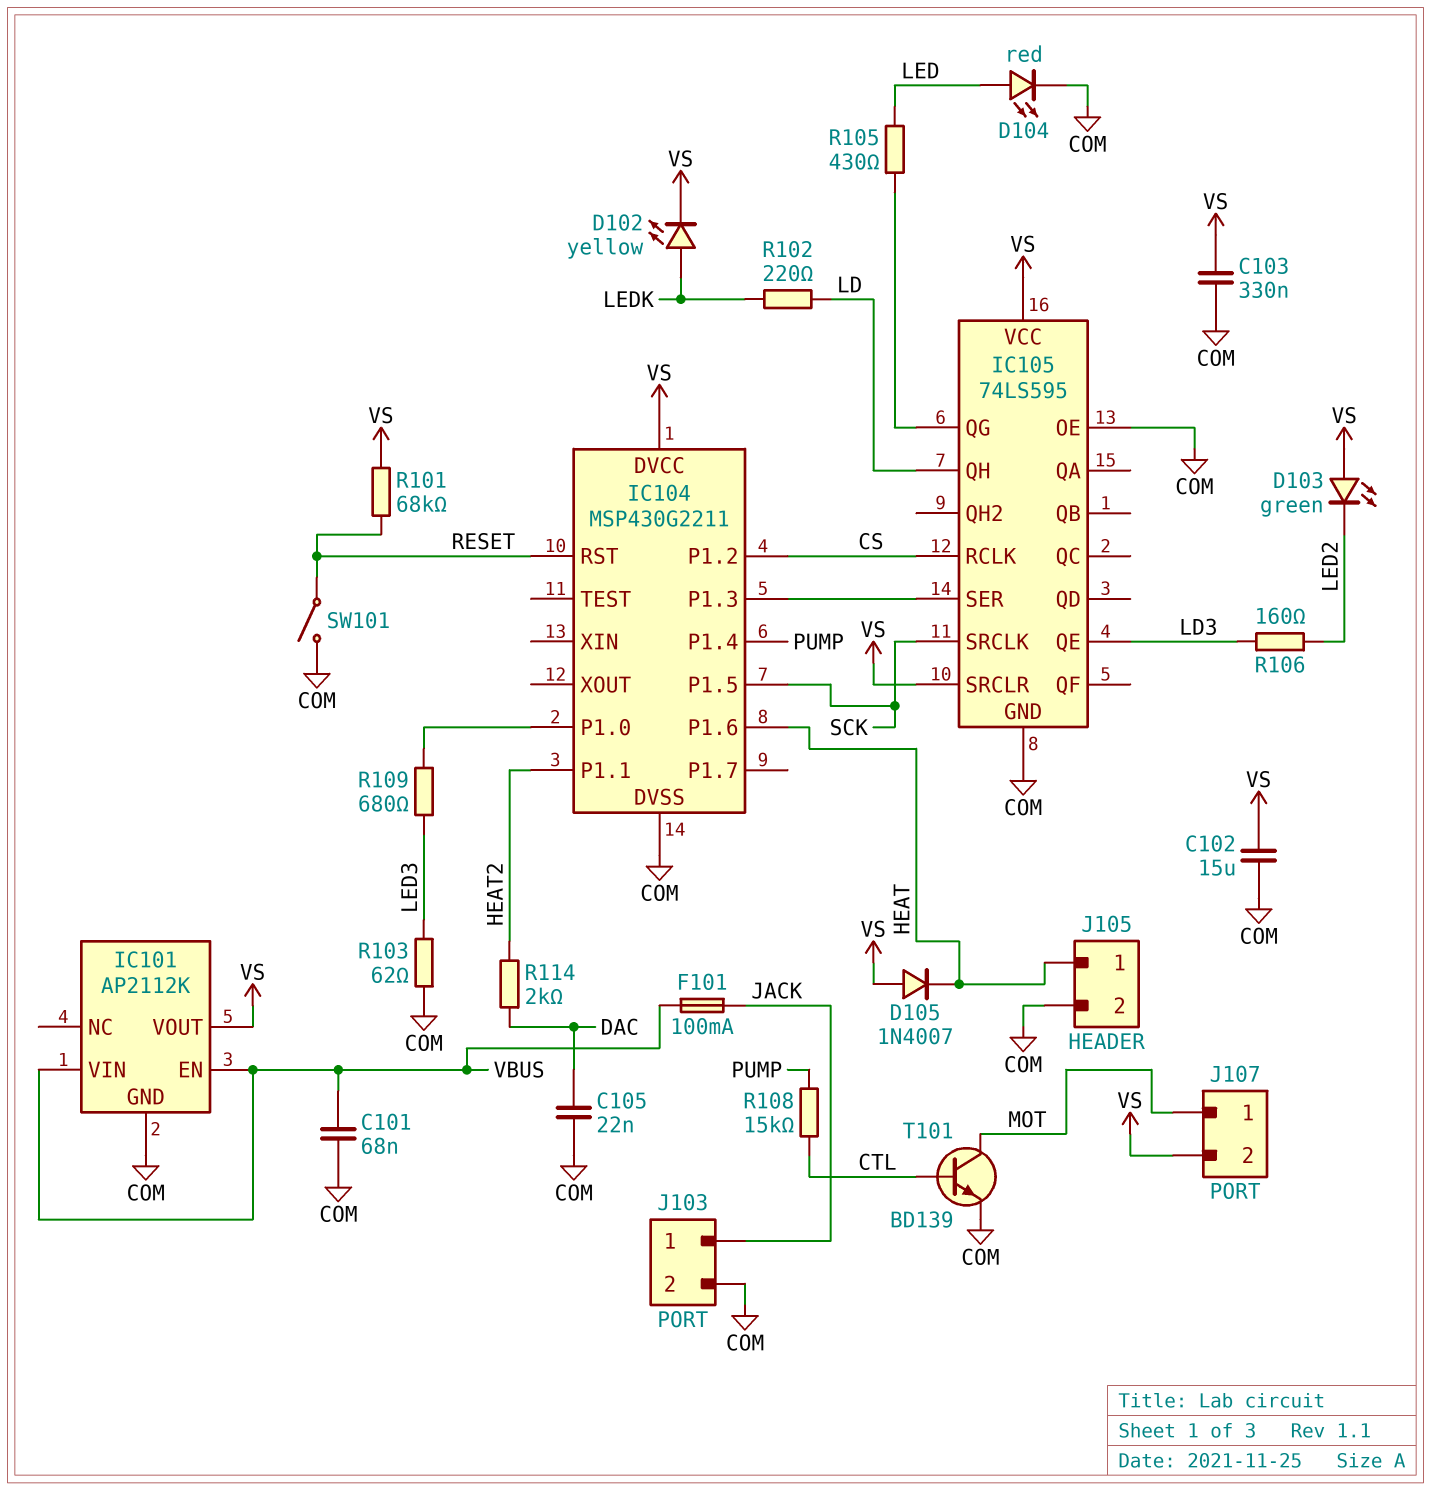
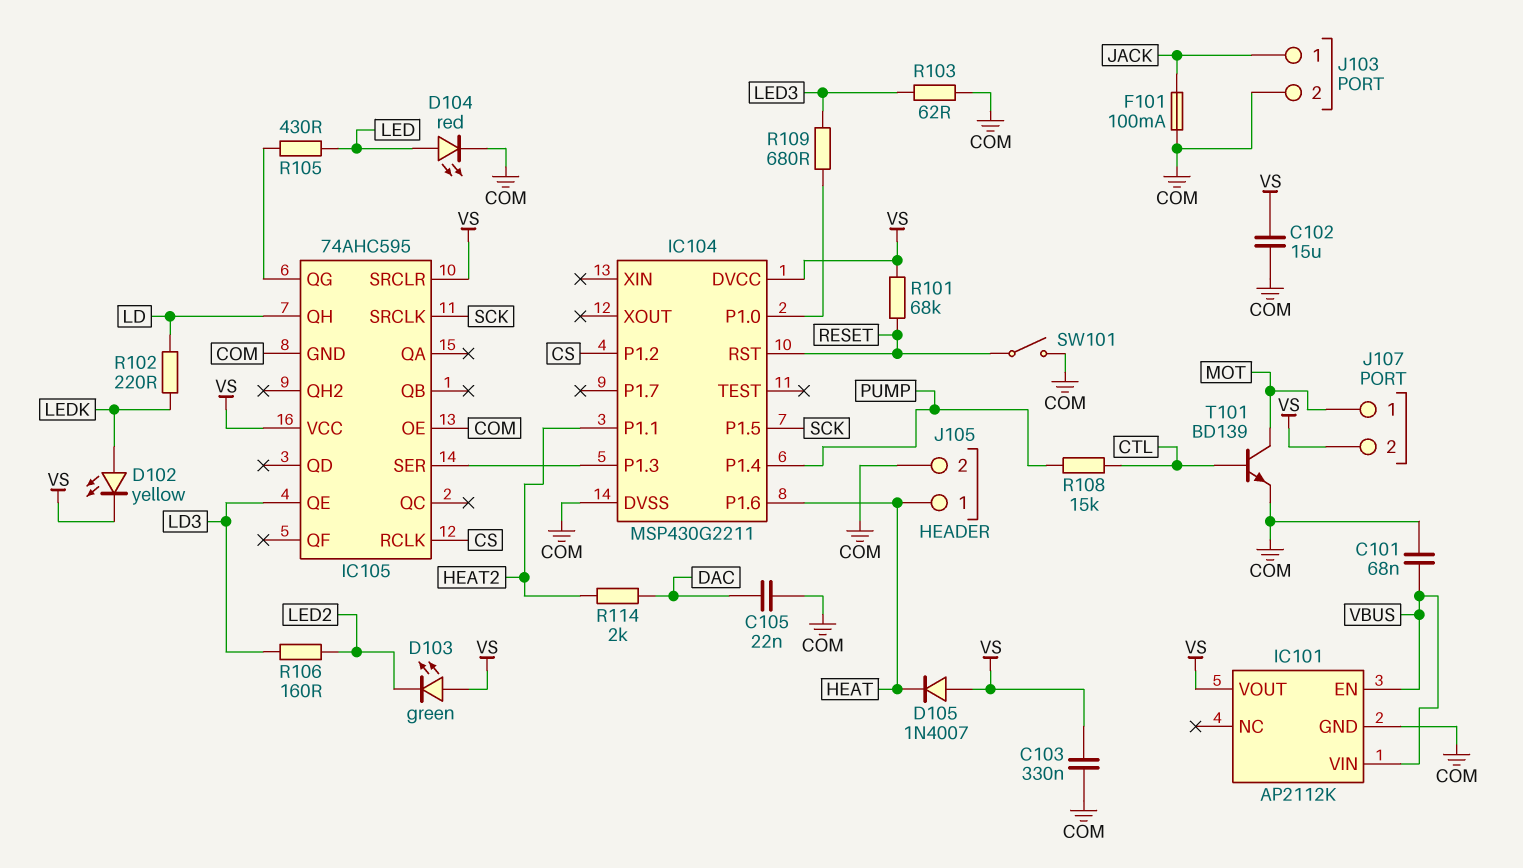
F101: 100mA (JACK, VBUS) -> 100mA (COM, JACK)
IC105: 74LS595 -> 74AHC595

